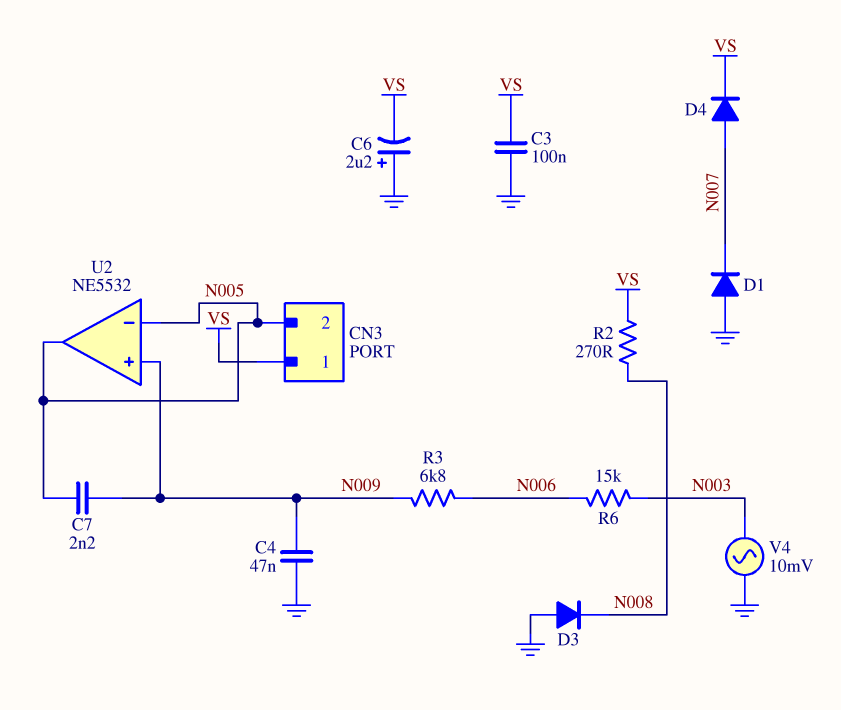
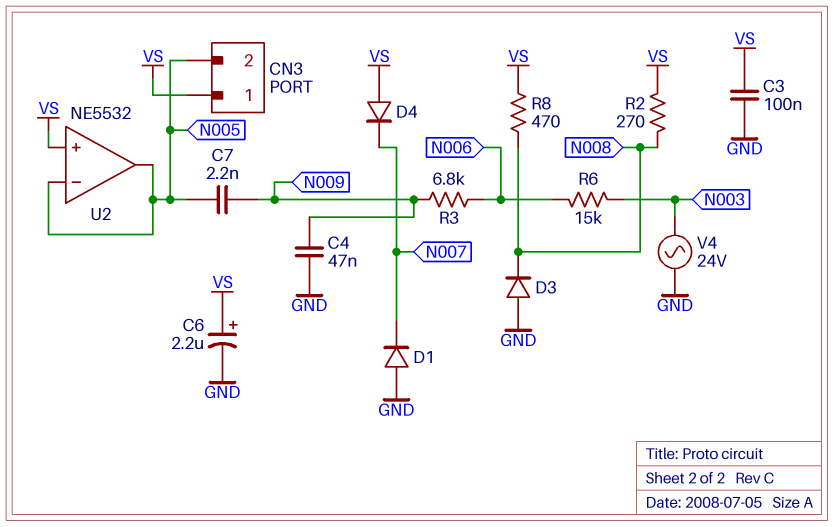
C6: 2.2uF (plus GND, minus VS) -> 2.2uF (plus VS, minus GND)
D4: diode (A N007, K VS) -> diode (A VS, K N007)
R8: none -> 470 (N008, VS)
U2 pin in+: N009 -> VS
V4: AC 10mV (GND, N003) -> AC 24V (GND, N003)

